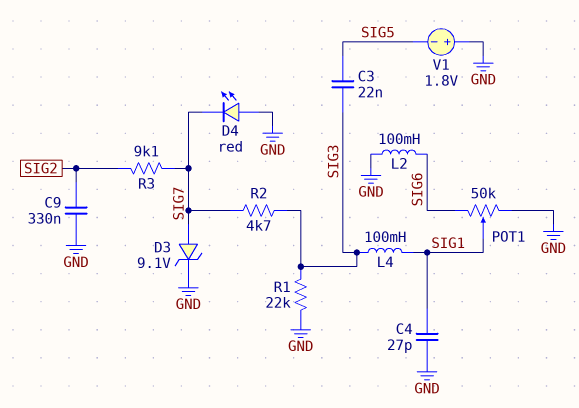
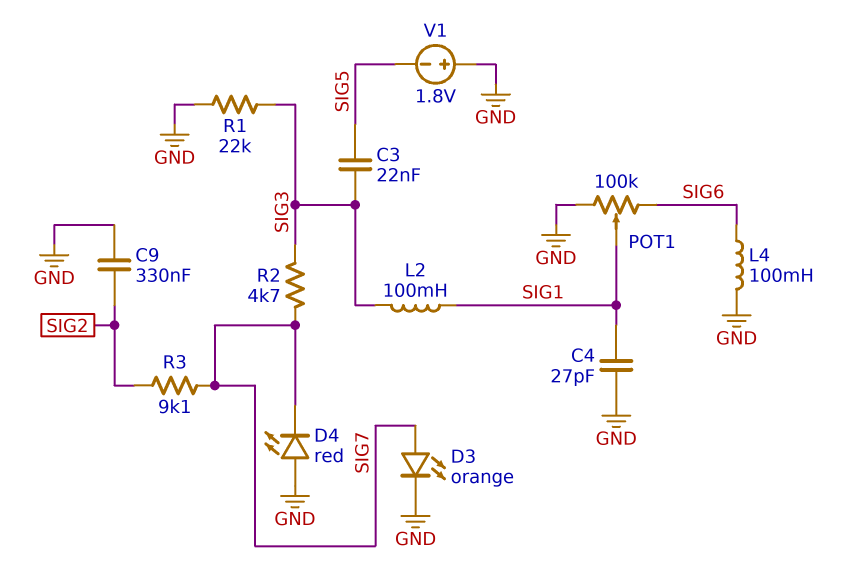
D3: zener 9.1V (A SIG7, K GND) -> LED orange (A SIG7, K GND)
L2: 100mH (GND, SIG6) -> 100mH (SIG1, SIG3)
L4: 100mH (SIG1, SIG3) -> 100mH (GND, SIG6)
POT1: 50k (GND, SIG6, wiper SIG1) -> 100k (GND, SIG6, wiper SIG1)

